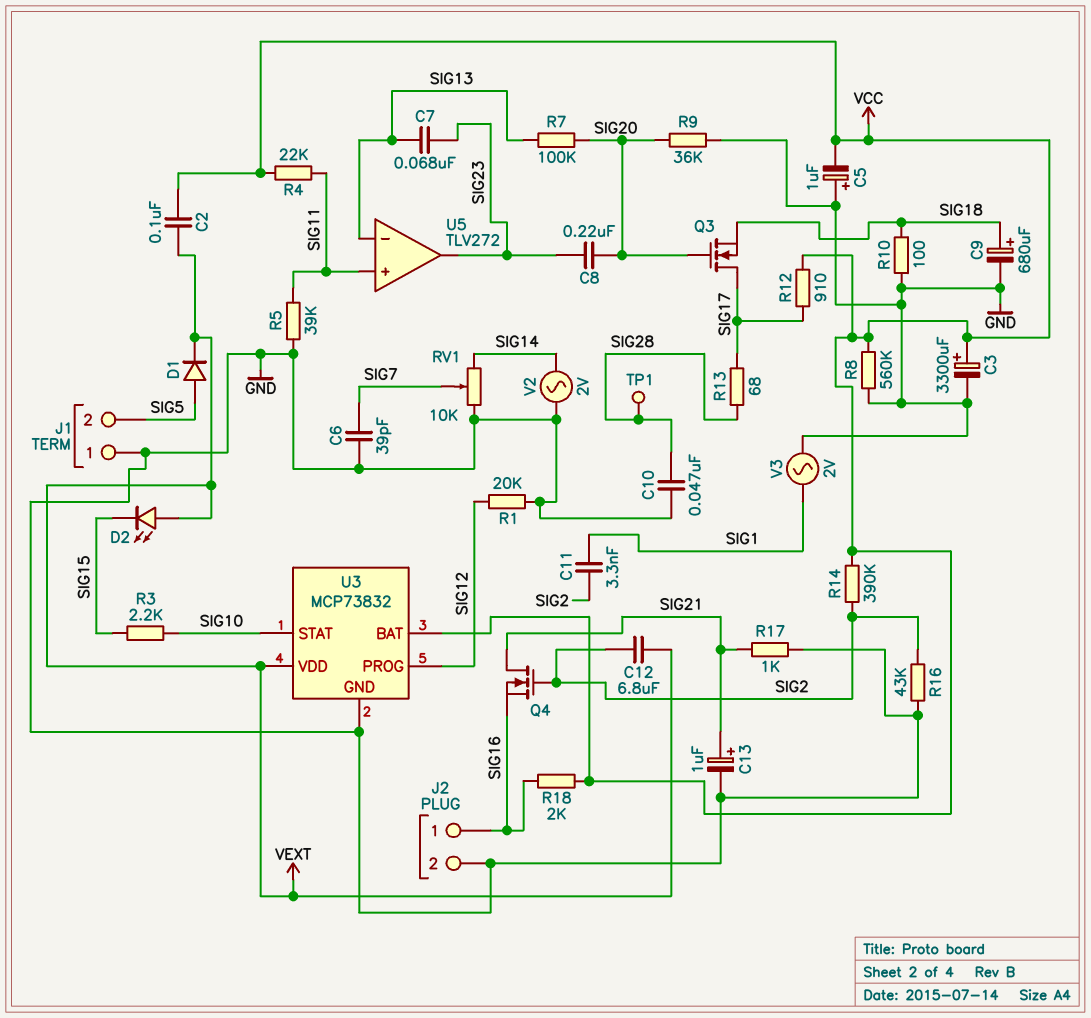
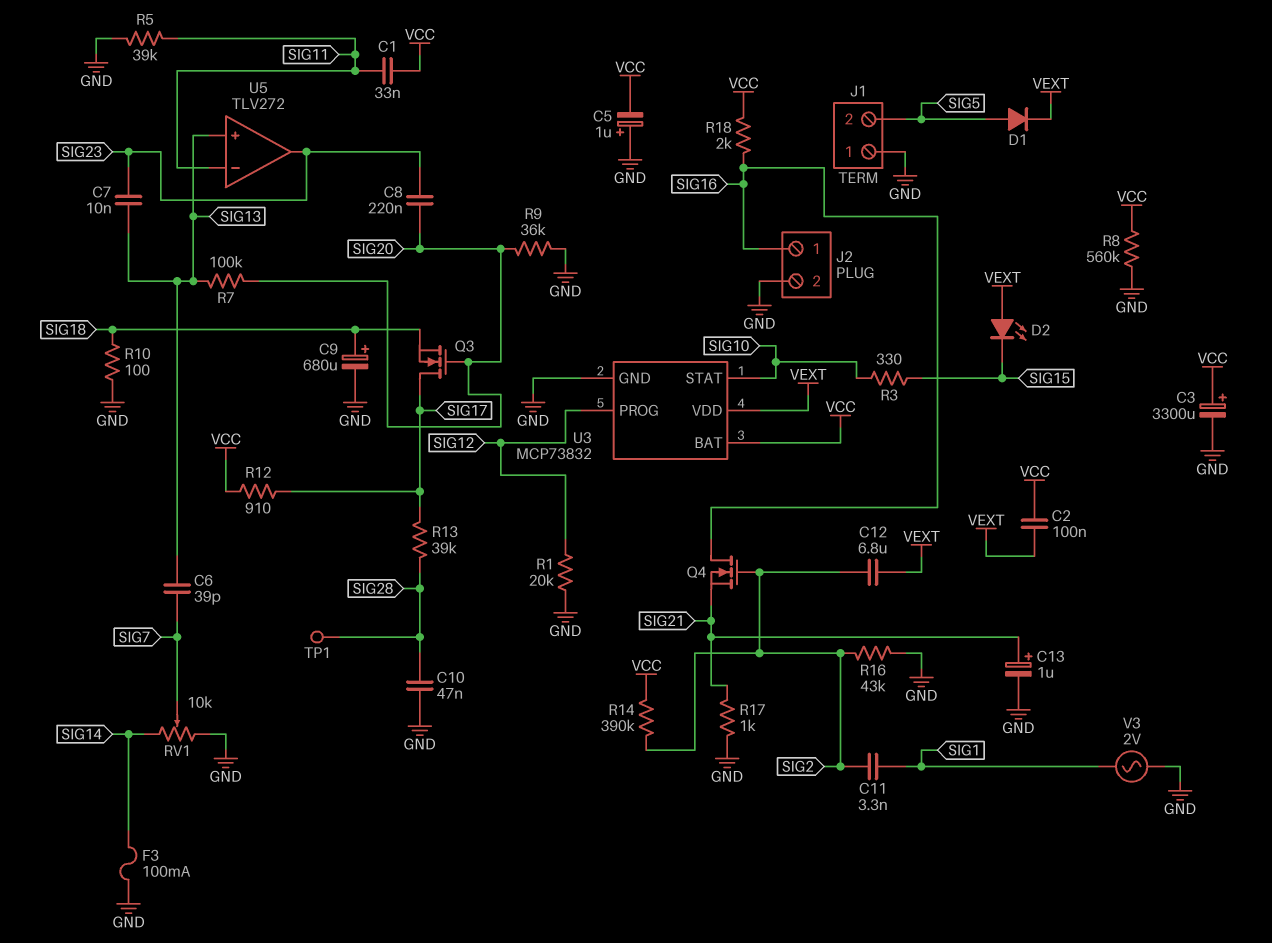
C1: none -> 33nF (SIG11, VCC)
C6: 39pF (GND, SIG7) -> 39pF (SIG7, SIG13)
C7: 68nF (SIG13, SIG23) -> 10nF (SIG13, SIG23)
F3: none -> 100mA (GND, SIG14)
Q4: NMOS (G SIG2, D SIG21, S SIG16) -> NMOS (G SIG2, D SIG16, S SIG21)
R3: 2.2k (SIG10, SIG15) -> 330 (SIG10, SIG15)
R4: 22k (SIG11, VCC) -> none
R13: 68 (SIG17, SIG28) -> 39k (SIG17, SIG28)
U5 pin in+: SIG11 -> SIG13
U5 pin in-: SIG13 -> SIG11
V2: AC 2V (GND, SIG14) -> none

